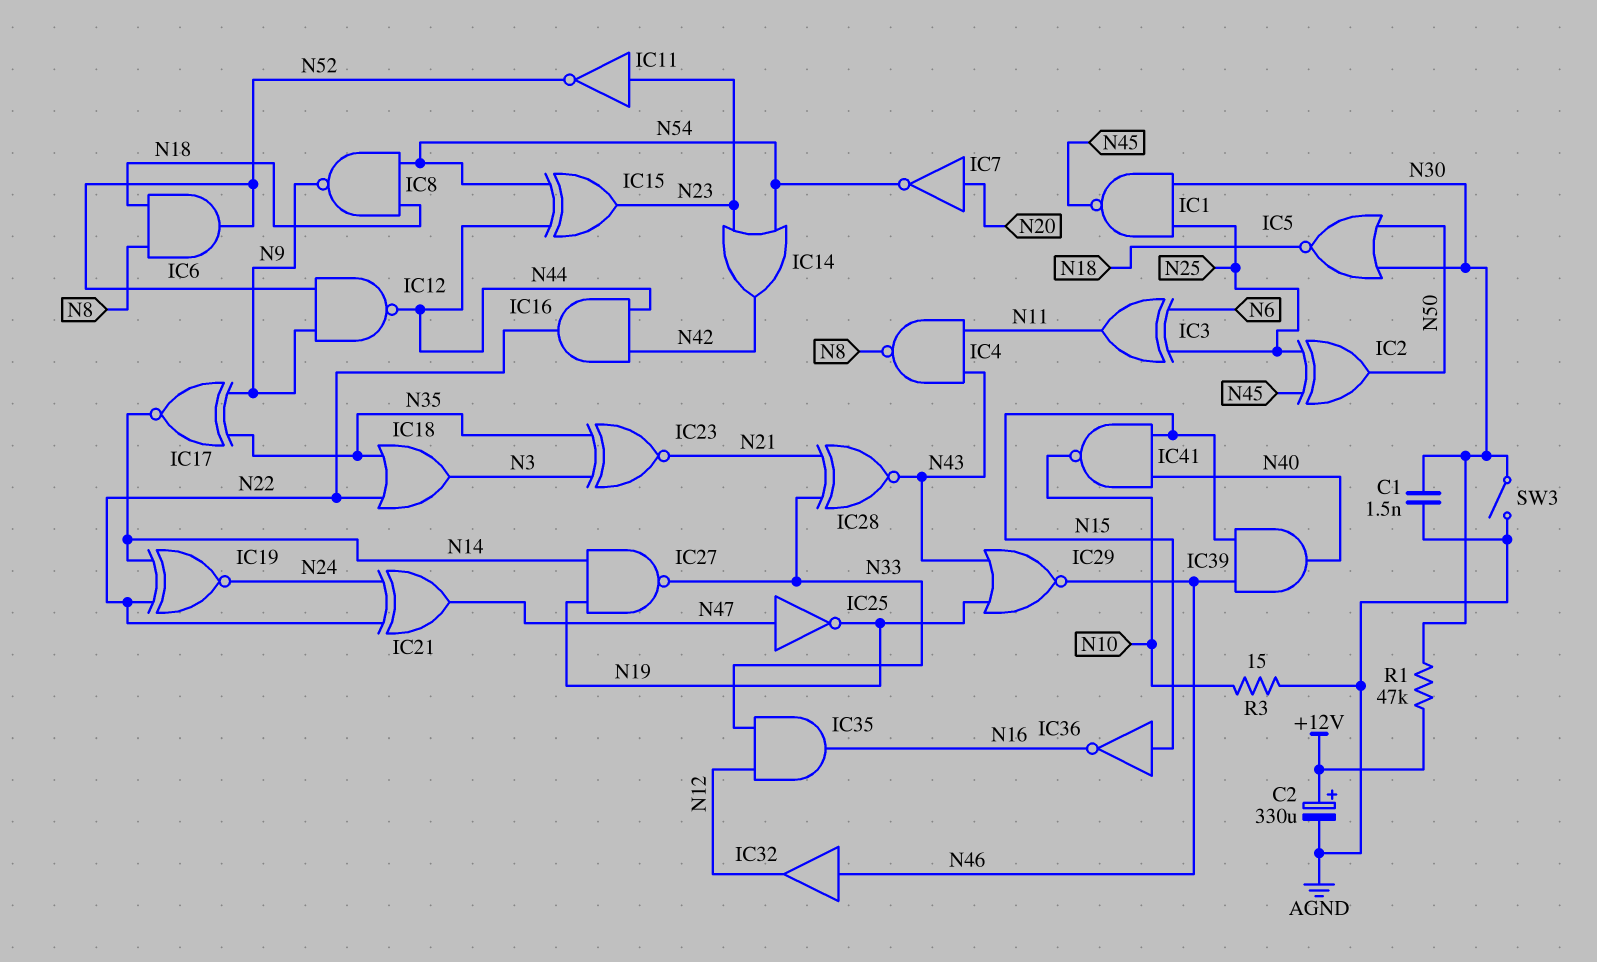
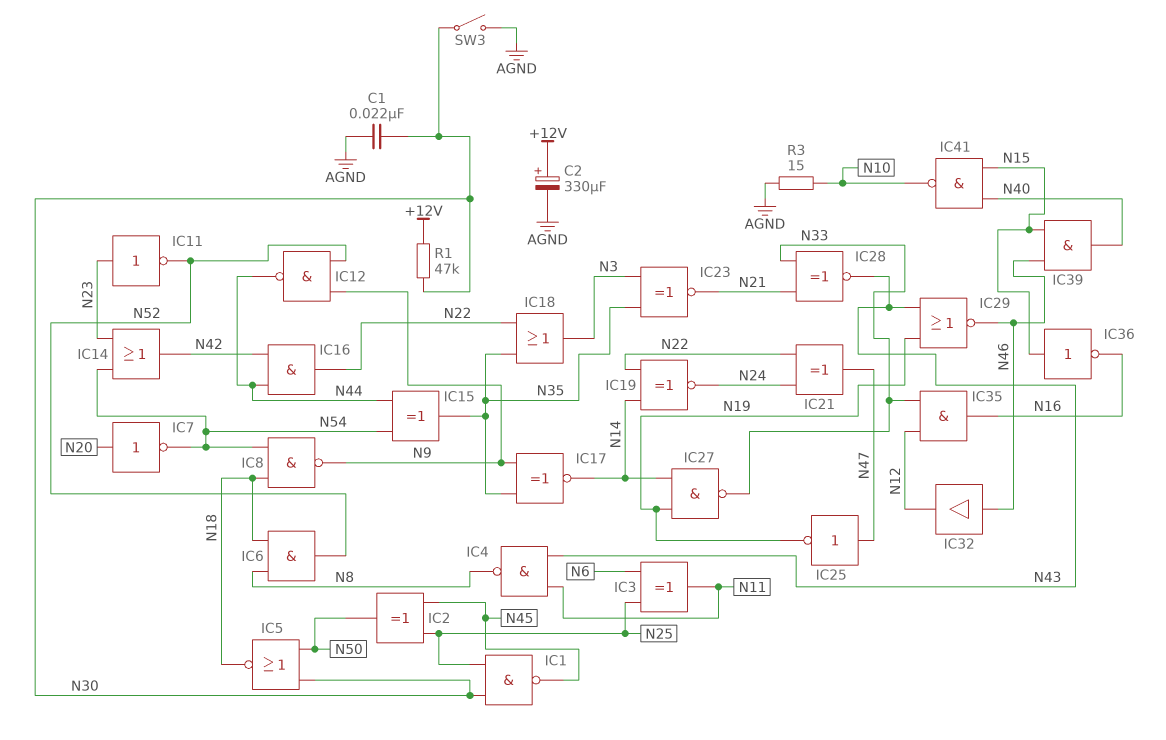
C1: 1.5nF (AGND, N30) -> 22nF (AGND, N30)
IC15: XOR (in N44, in N54, out N23) -> XOR (in N44, in N54, out N35)

